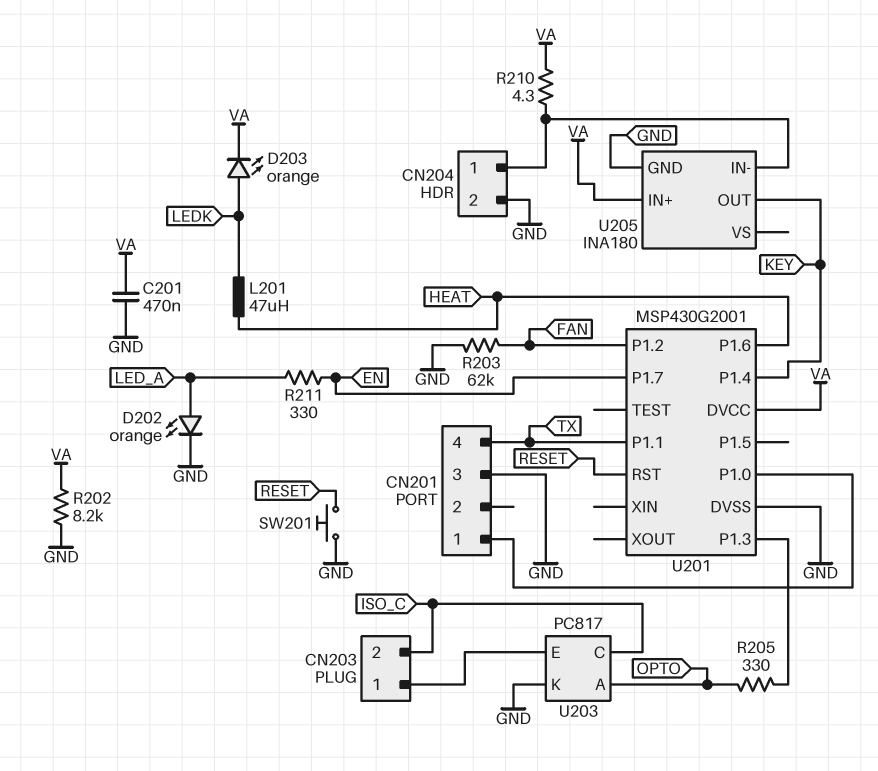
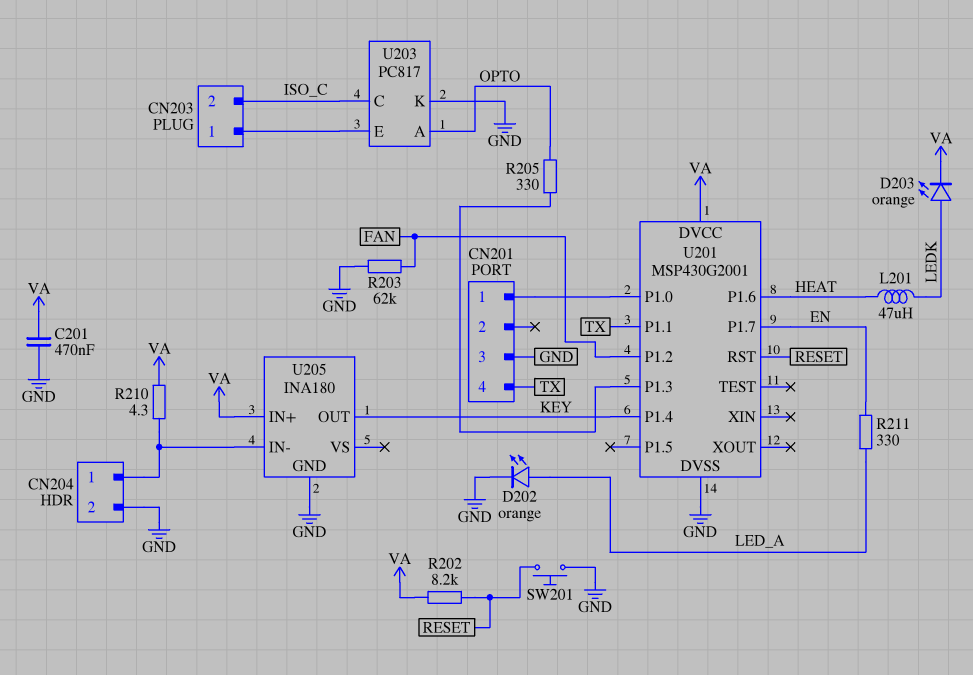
R202: 8.2k (GND, VA) -> 8.2k (RESET, VA)

